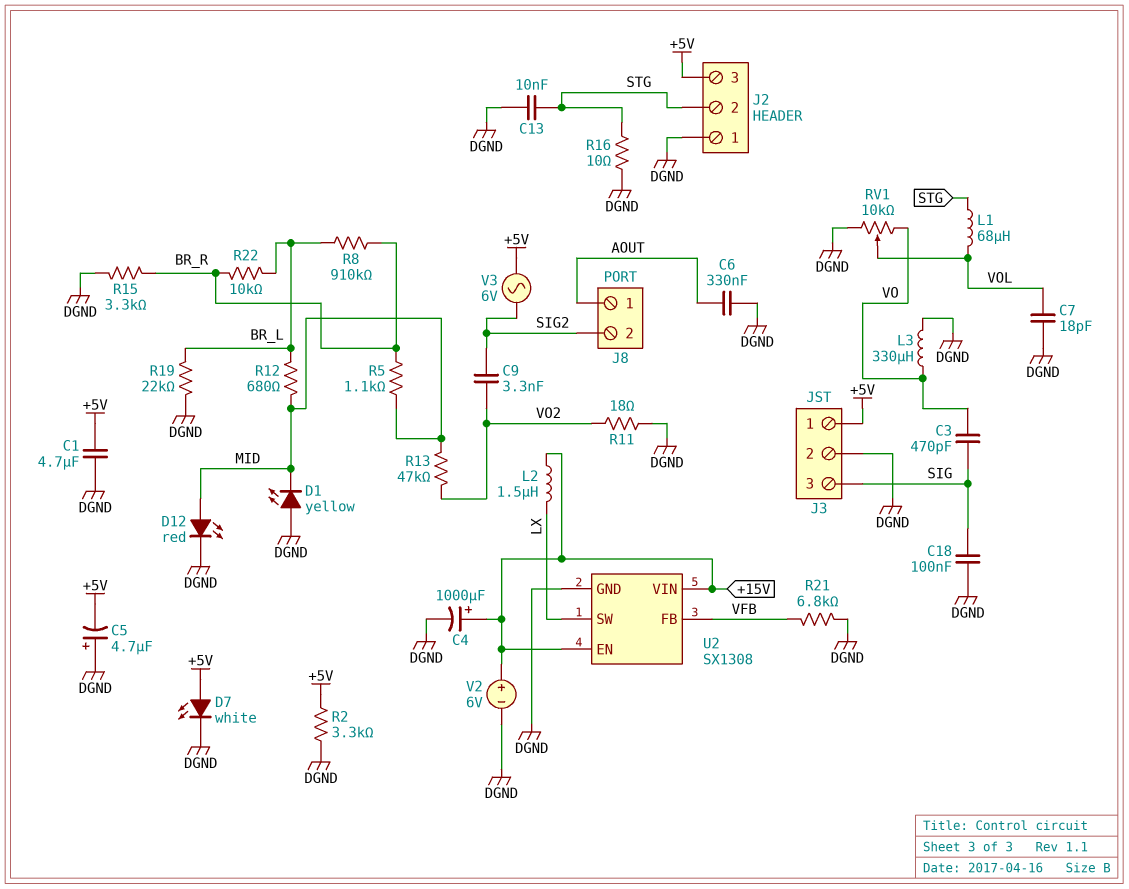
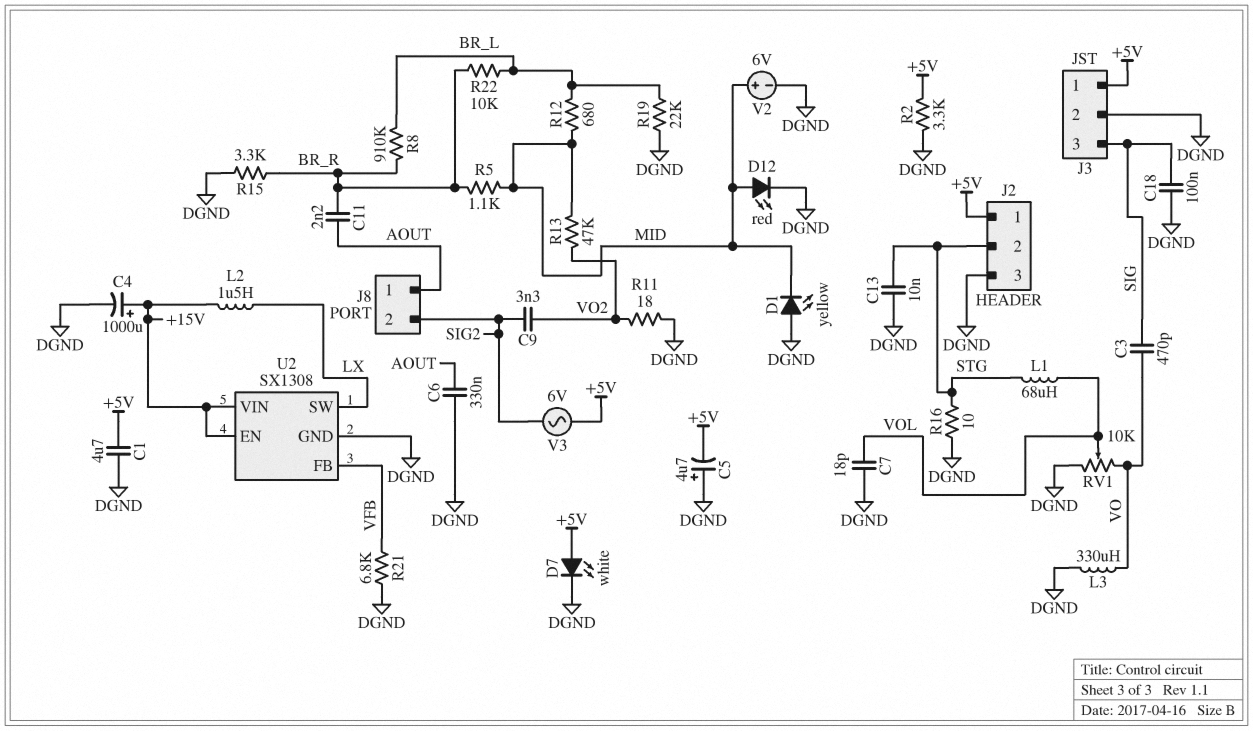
C11: none -> 2.2nF (AOUT, BR_R)
J2 pin 1: DGND -> +5V
J2 pin 3: +5V -> DGND
V2: 6V (plus +15V, minus DGND) -> 6V (plus MID, minus DGND)

